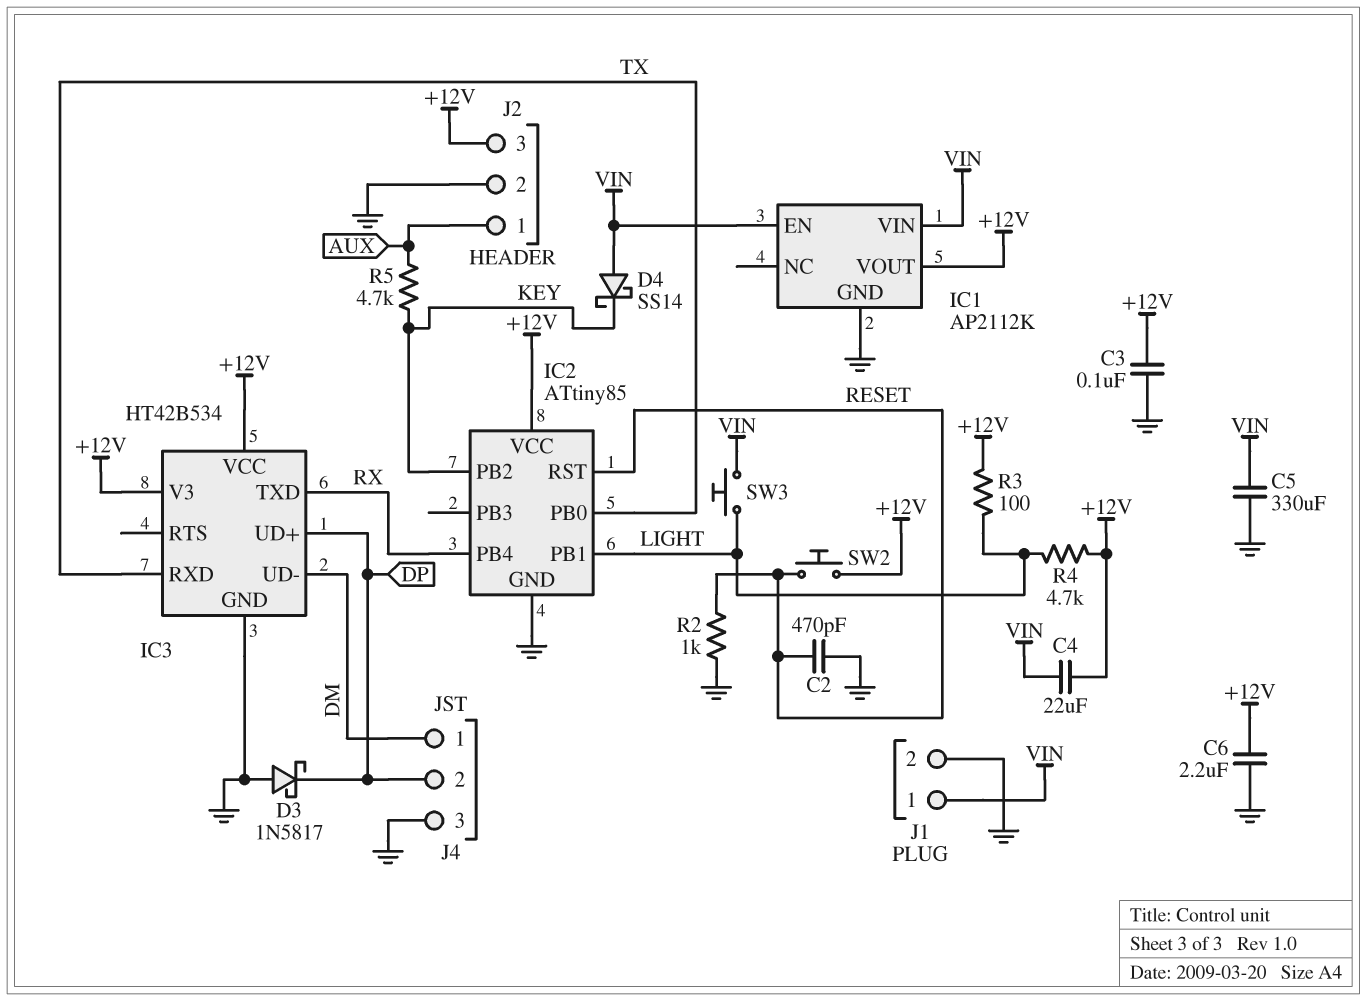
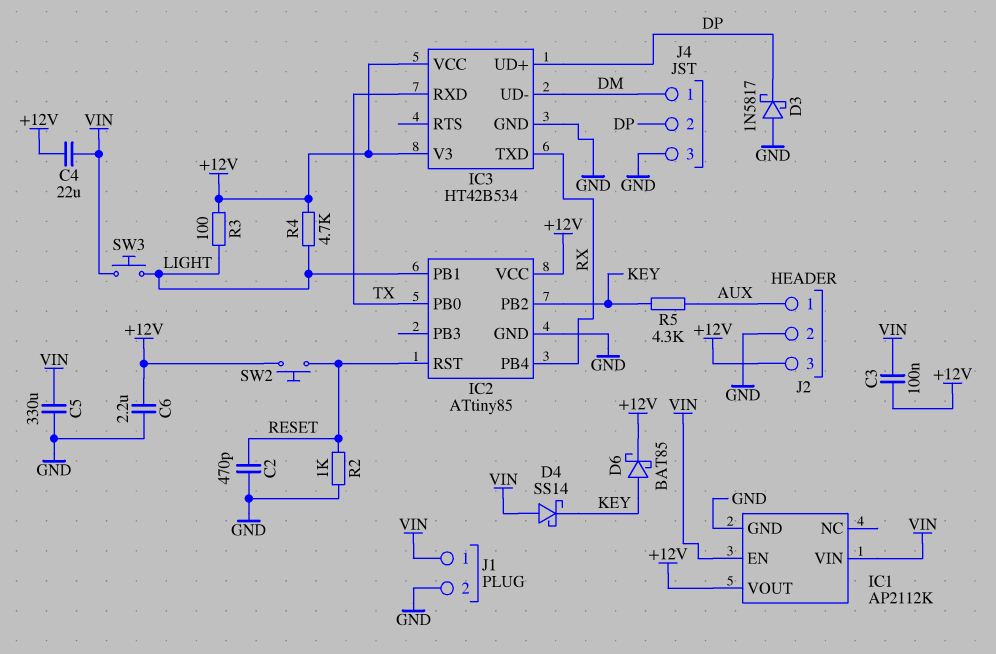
C3: 100nF (+12V, GND) -> 100nF (+12V, VIN)
D6: none -> schottky BAT85 (A KEY, K +12V)
R5: 4.7k (AUX, KEY) -> 4.3k (AUX, KEY)

